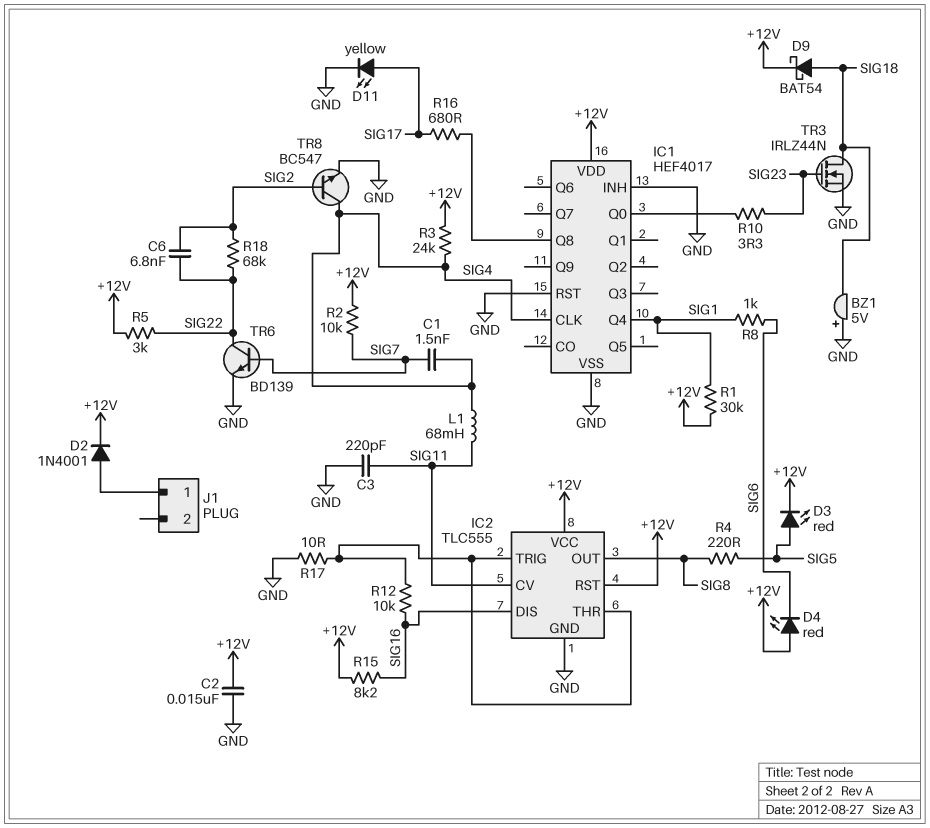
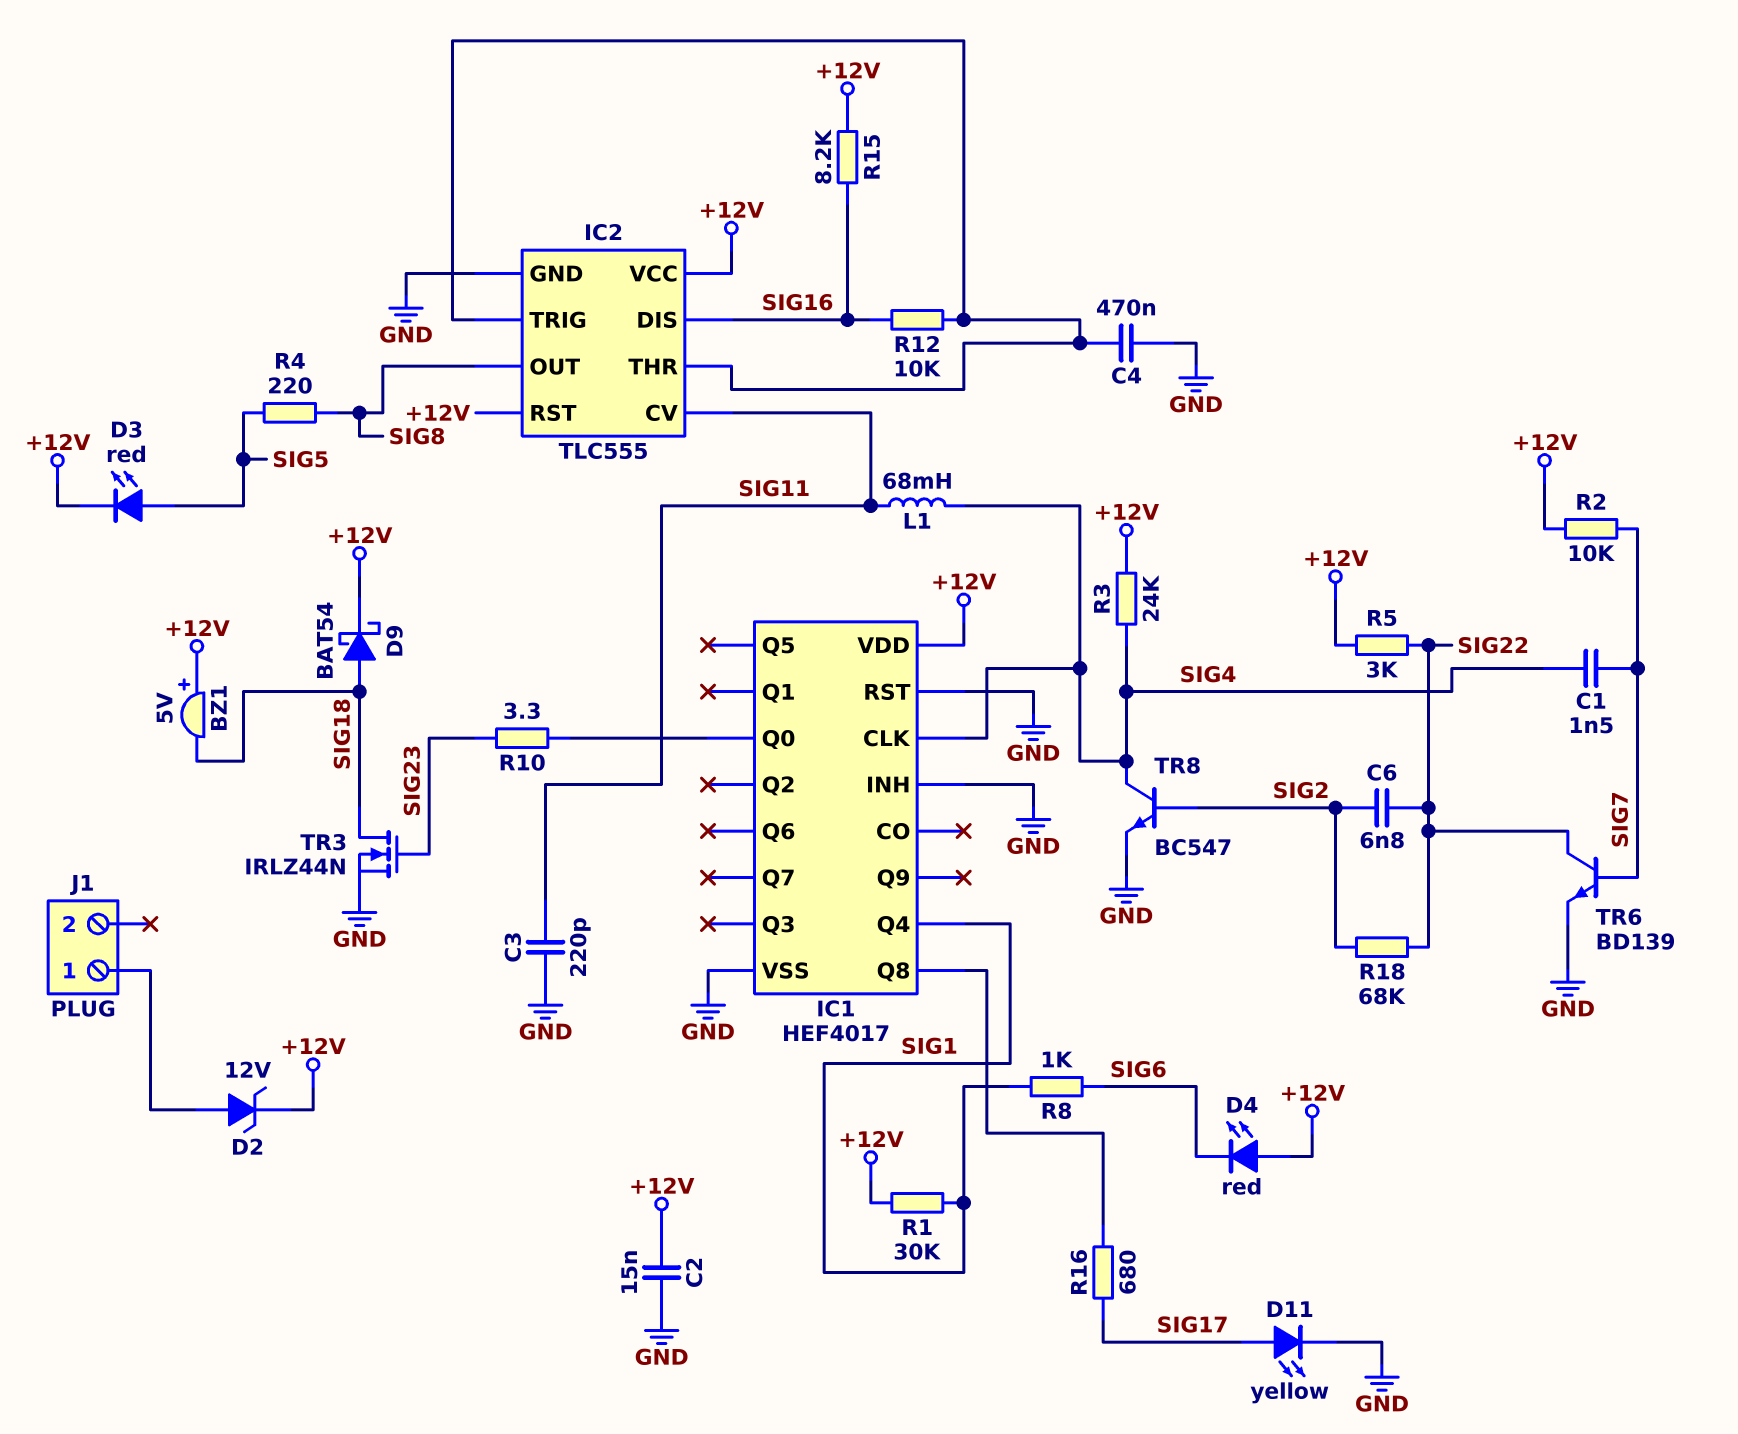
BZ1: buzzer 5V (plus GND, minus SIG18) -> buzzer 5V (plus +12V, minus SIG18)
C4: none -> 470nF (GND, IC2/THR)
D2: diode 1N4001 (A J1/1, K +12V) -> zener 12V (A J1/1, K +12V)
R17: 10 (GND, IC2/THR) -> none

